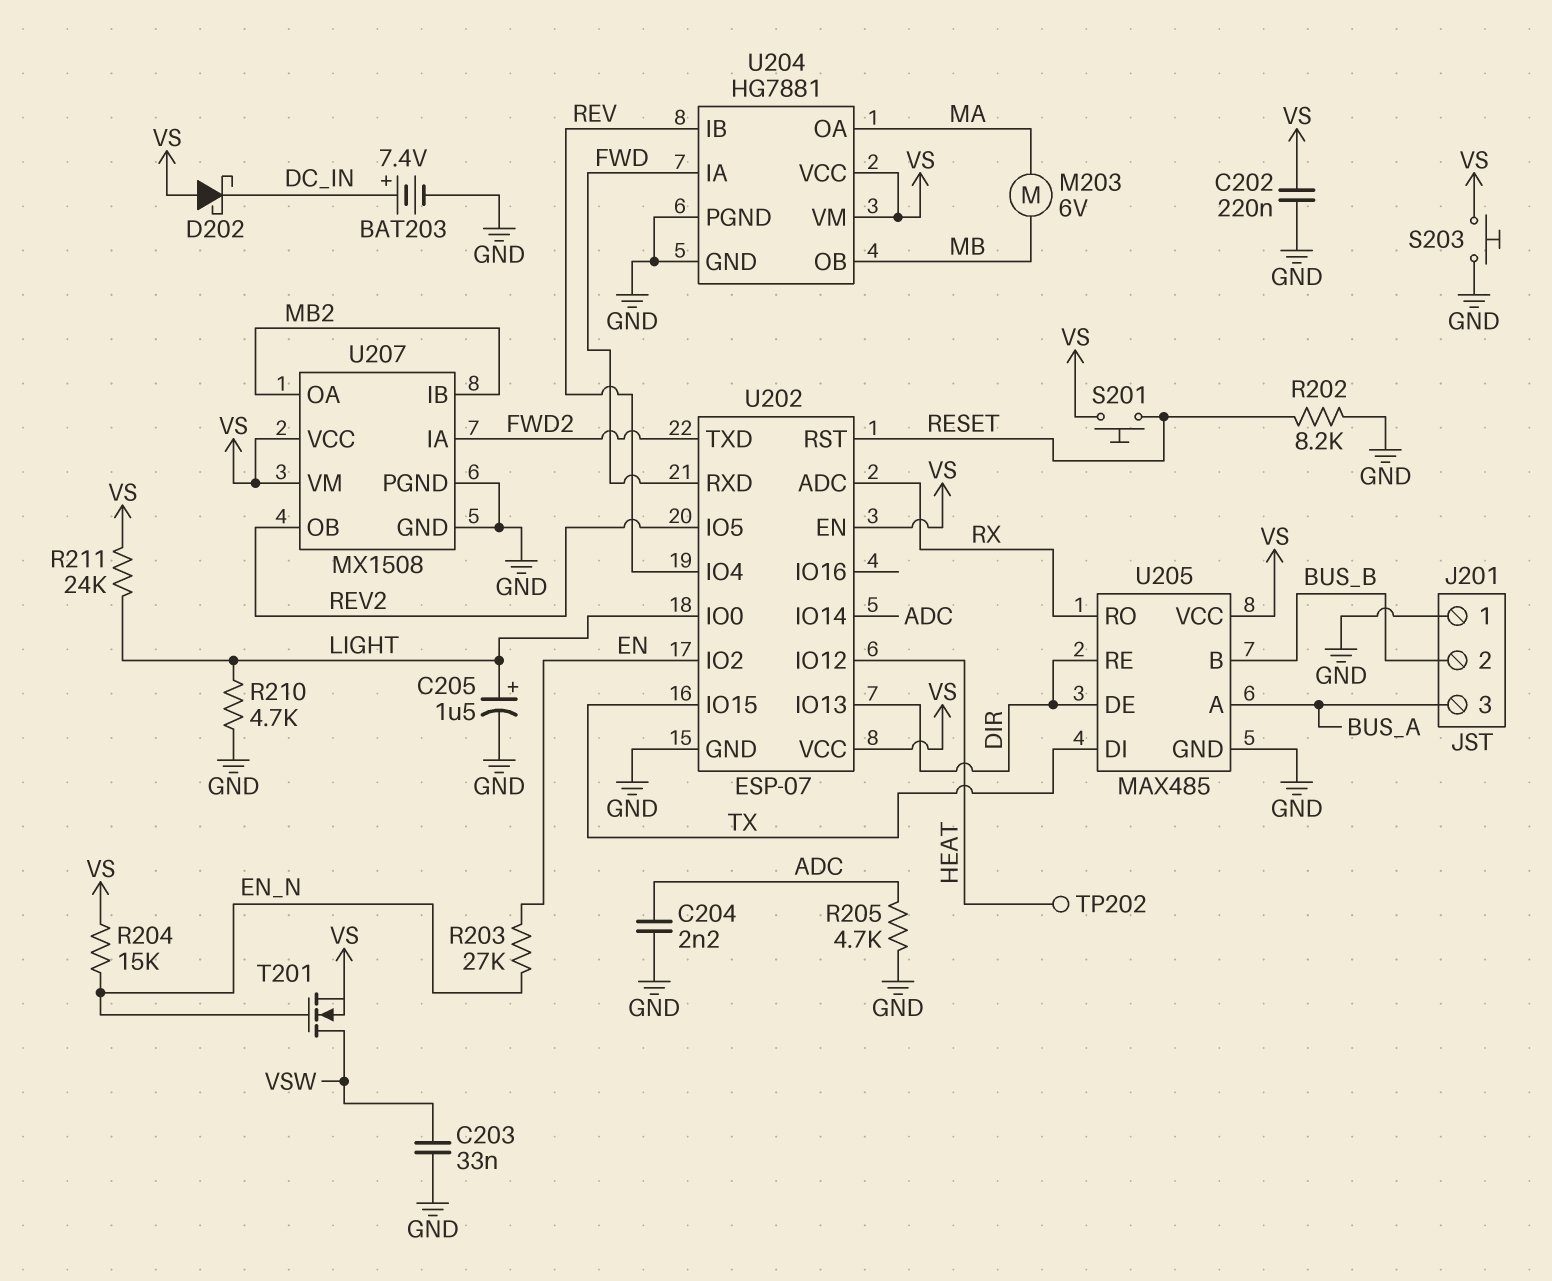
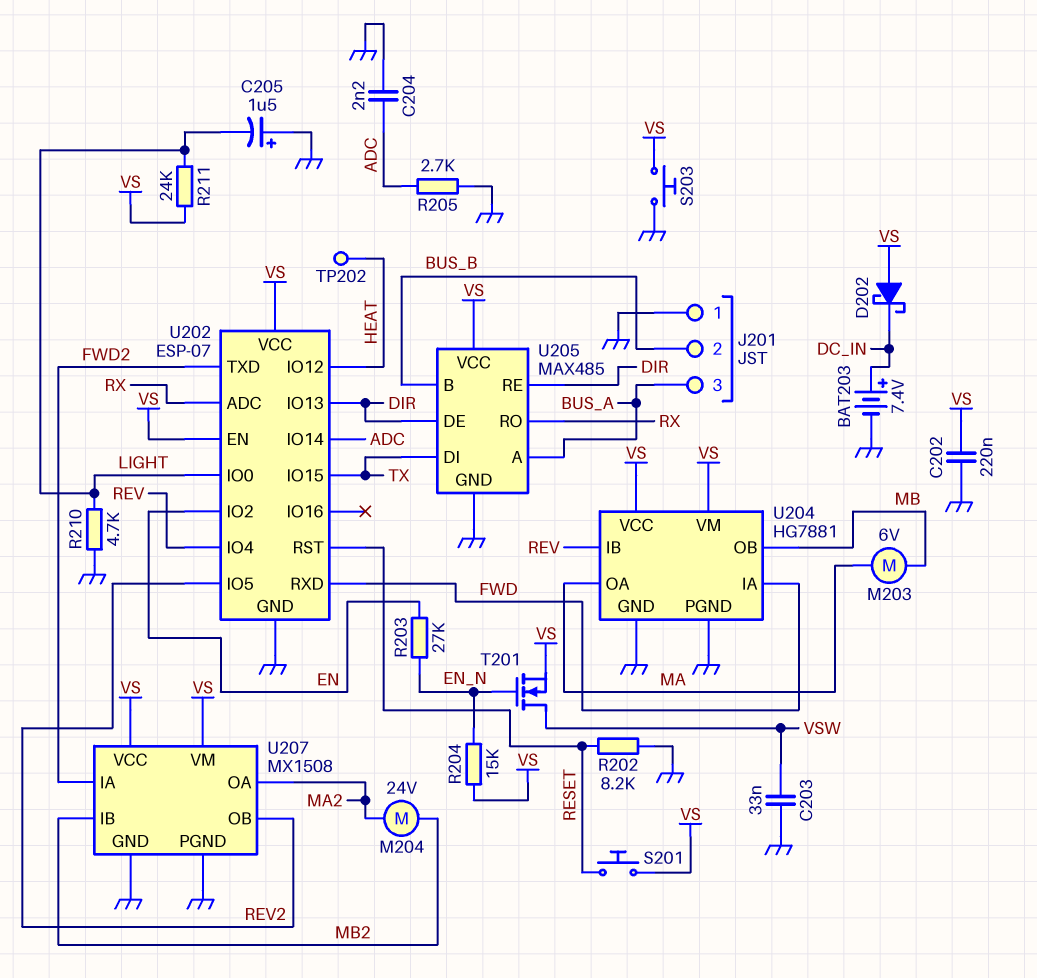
C205: 1.5uF (plus LIGHT, minus GND) -> 1.5uF (plus GND, minus LIGHT)
M204: none -> motor 24V (MA2, MB2)
R205: 4.7k (ADC, GND) -> 2.7k (ADC, GND)
U207 pin OA: MB2 -> MA2

